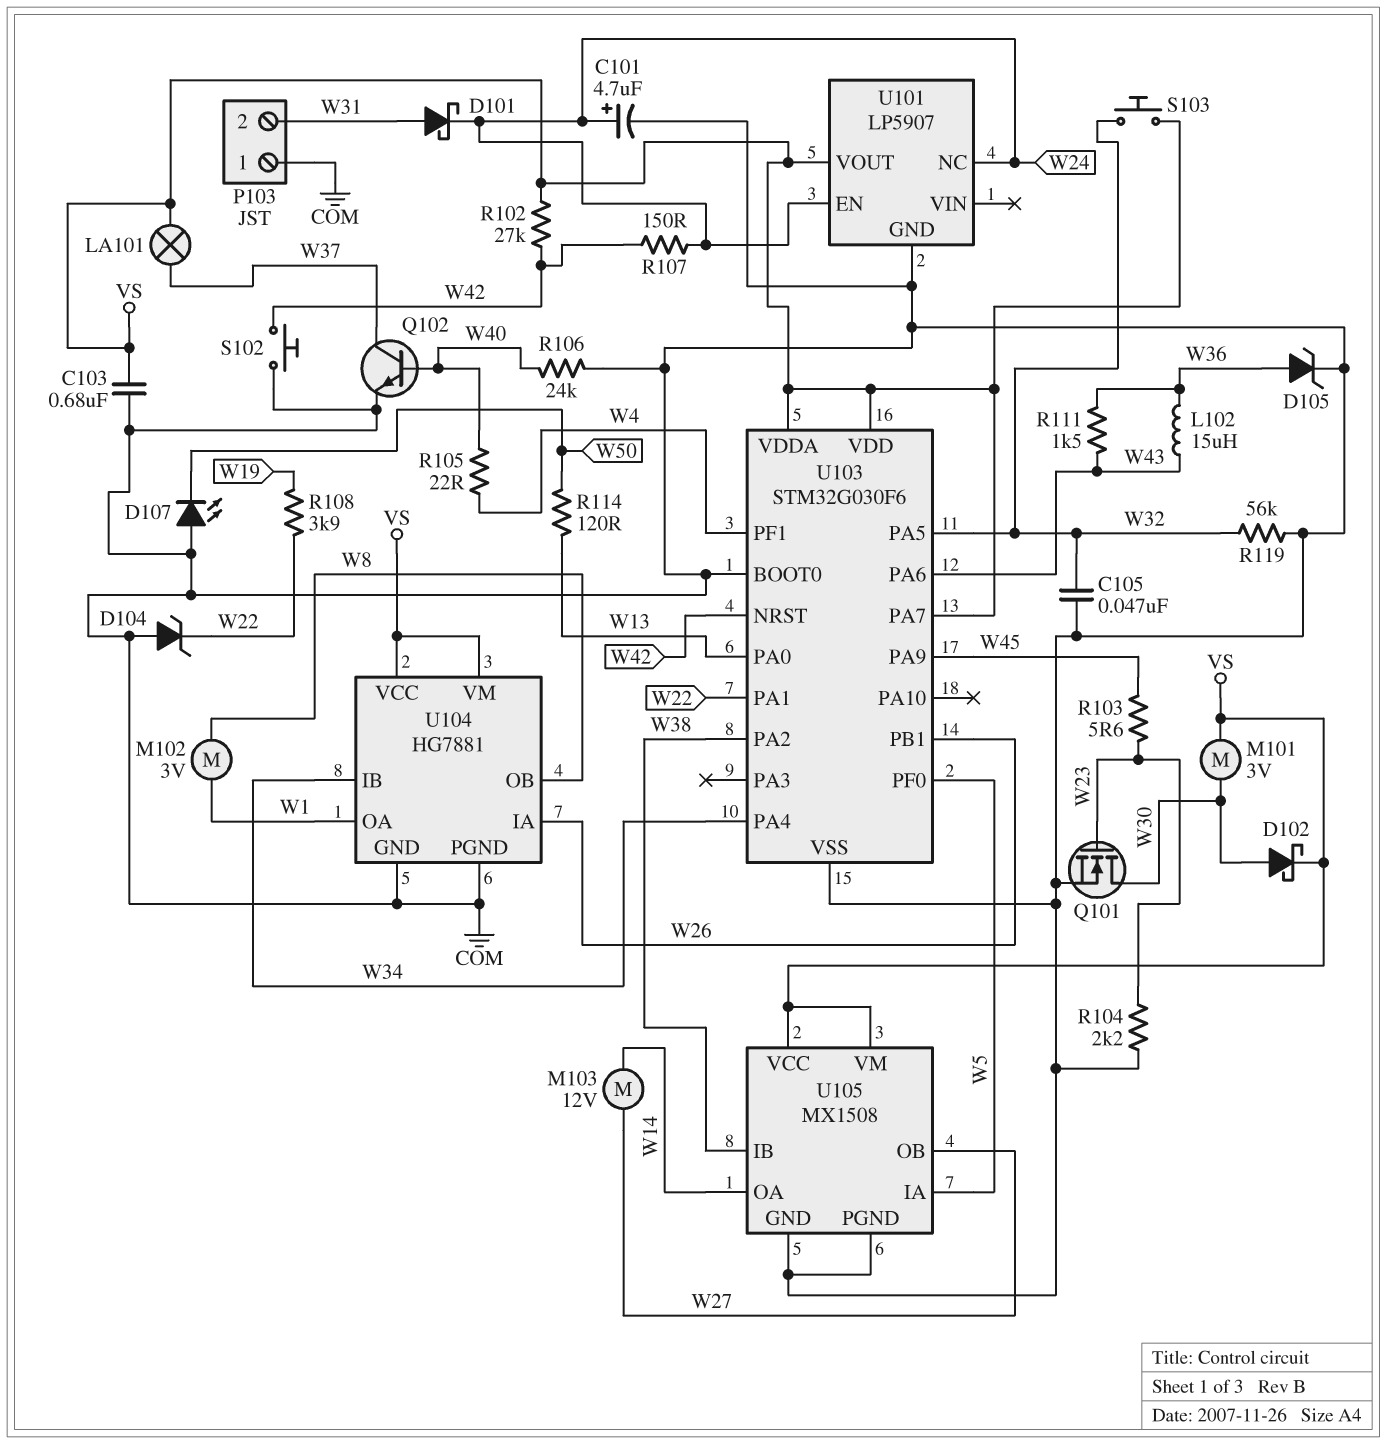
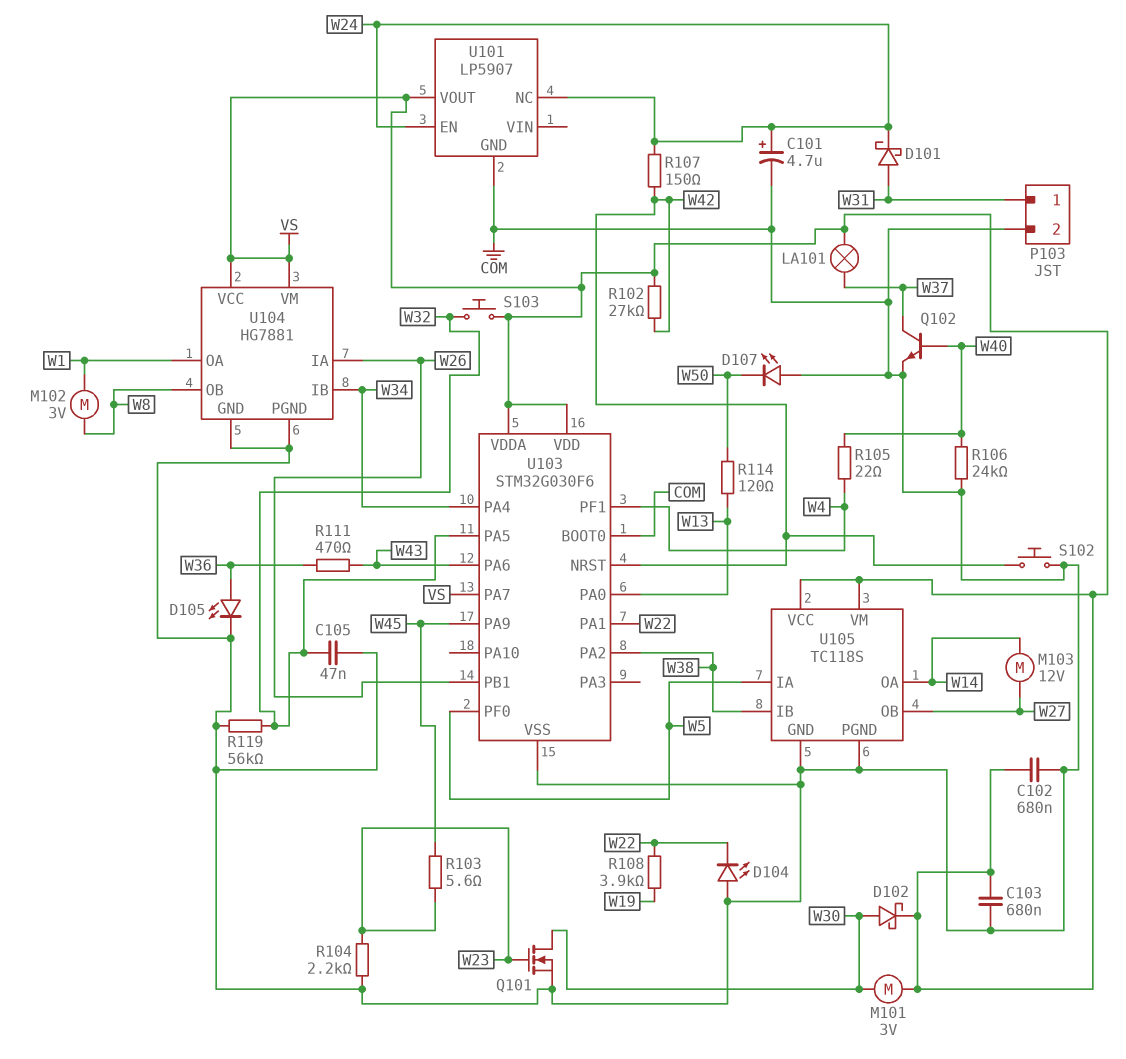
C102: none -> 680nF (COM, VS)
D104: zener (A COM, K W22) -> LED (A COM, K W22)
D105: zener (A W36, K COM) -> LED (A W36, K COM)
L102: 15uH (W36, W43) -> none
P103 pin 1: COM -> W31
P103 pin 2: W31 -> COM
R111: 1.5k (W36, W43) -> 470 (W36, W43)
U105: MX1508 -> TC118S

